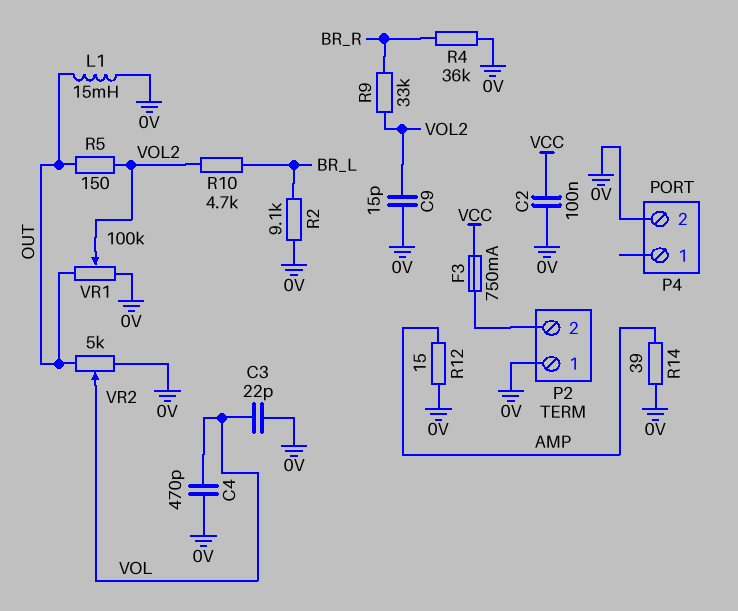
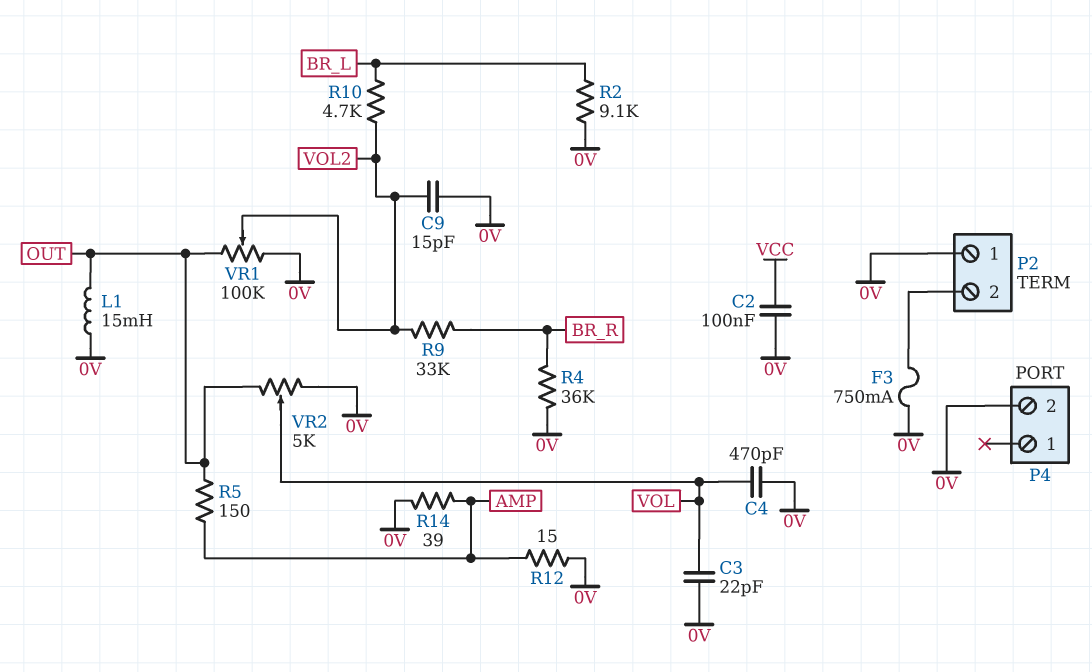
F3: 750mA (P2/2, VCC) -> 750mA (0V, P2/2)
R5: 150 (OUT, VOL2) -> 150 (AMP, OUT)

